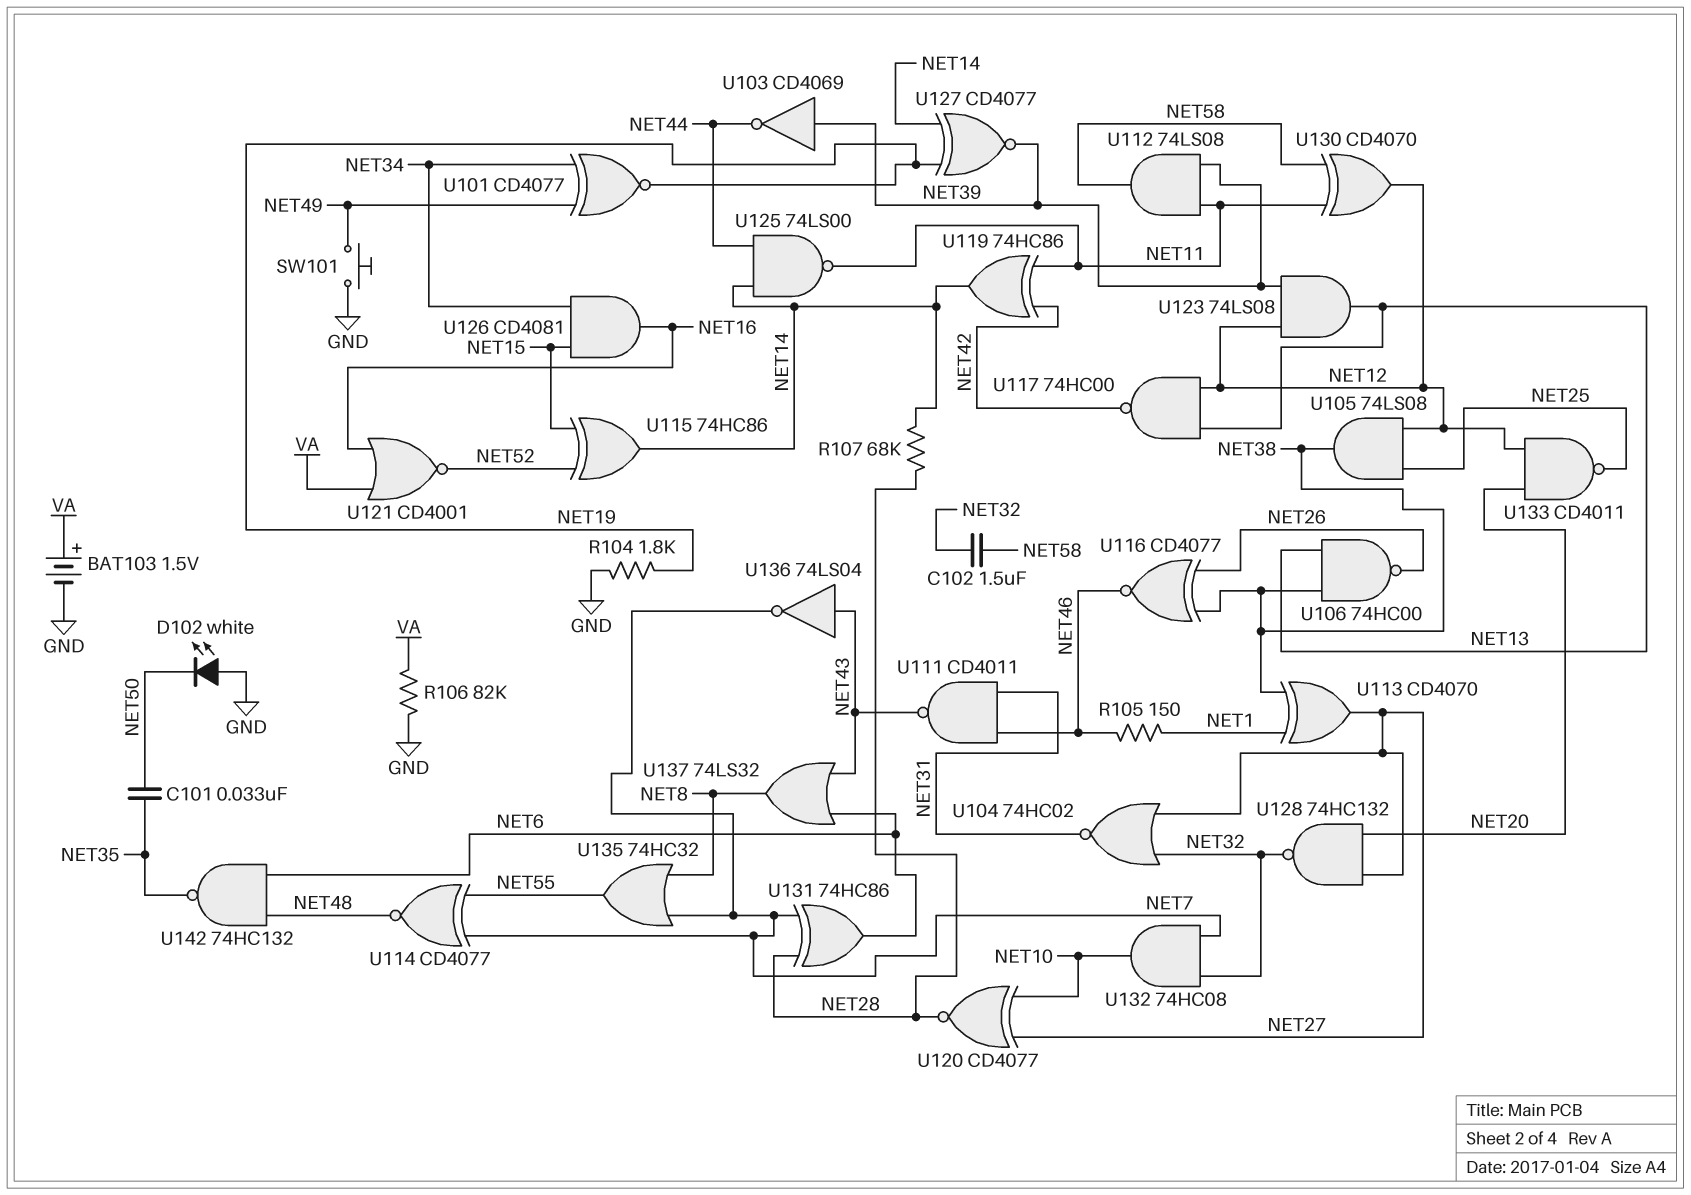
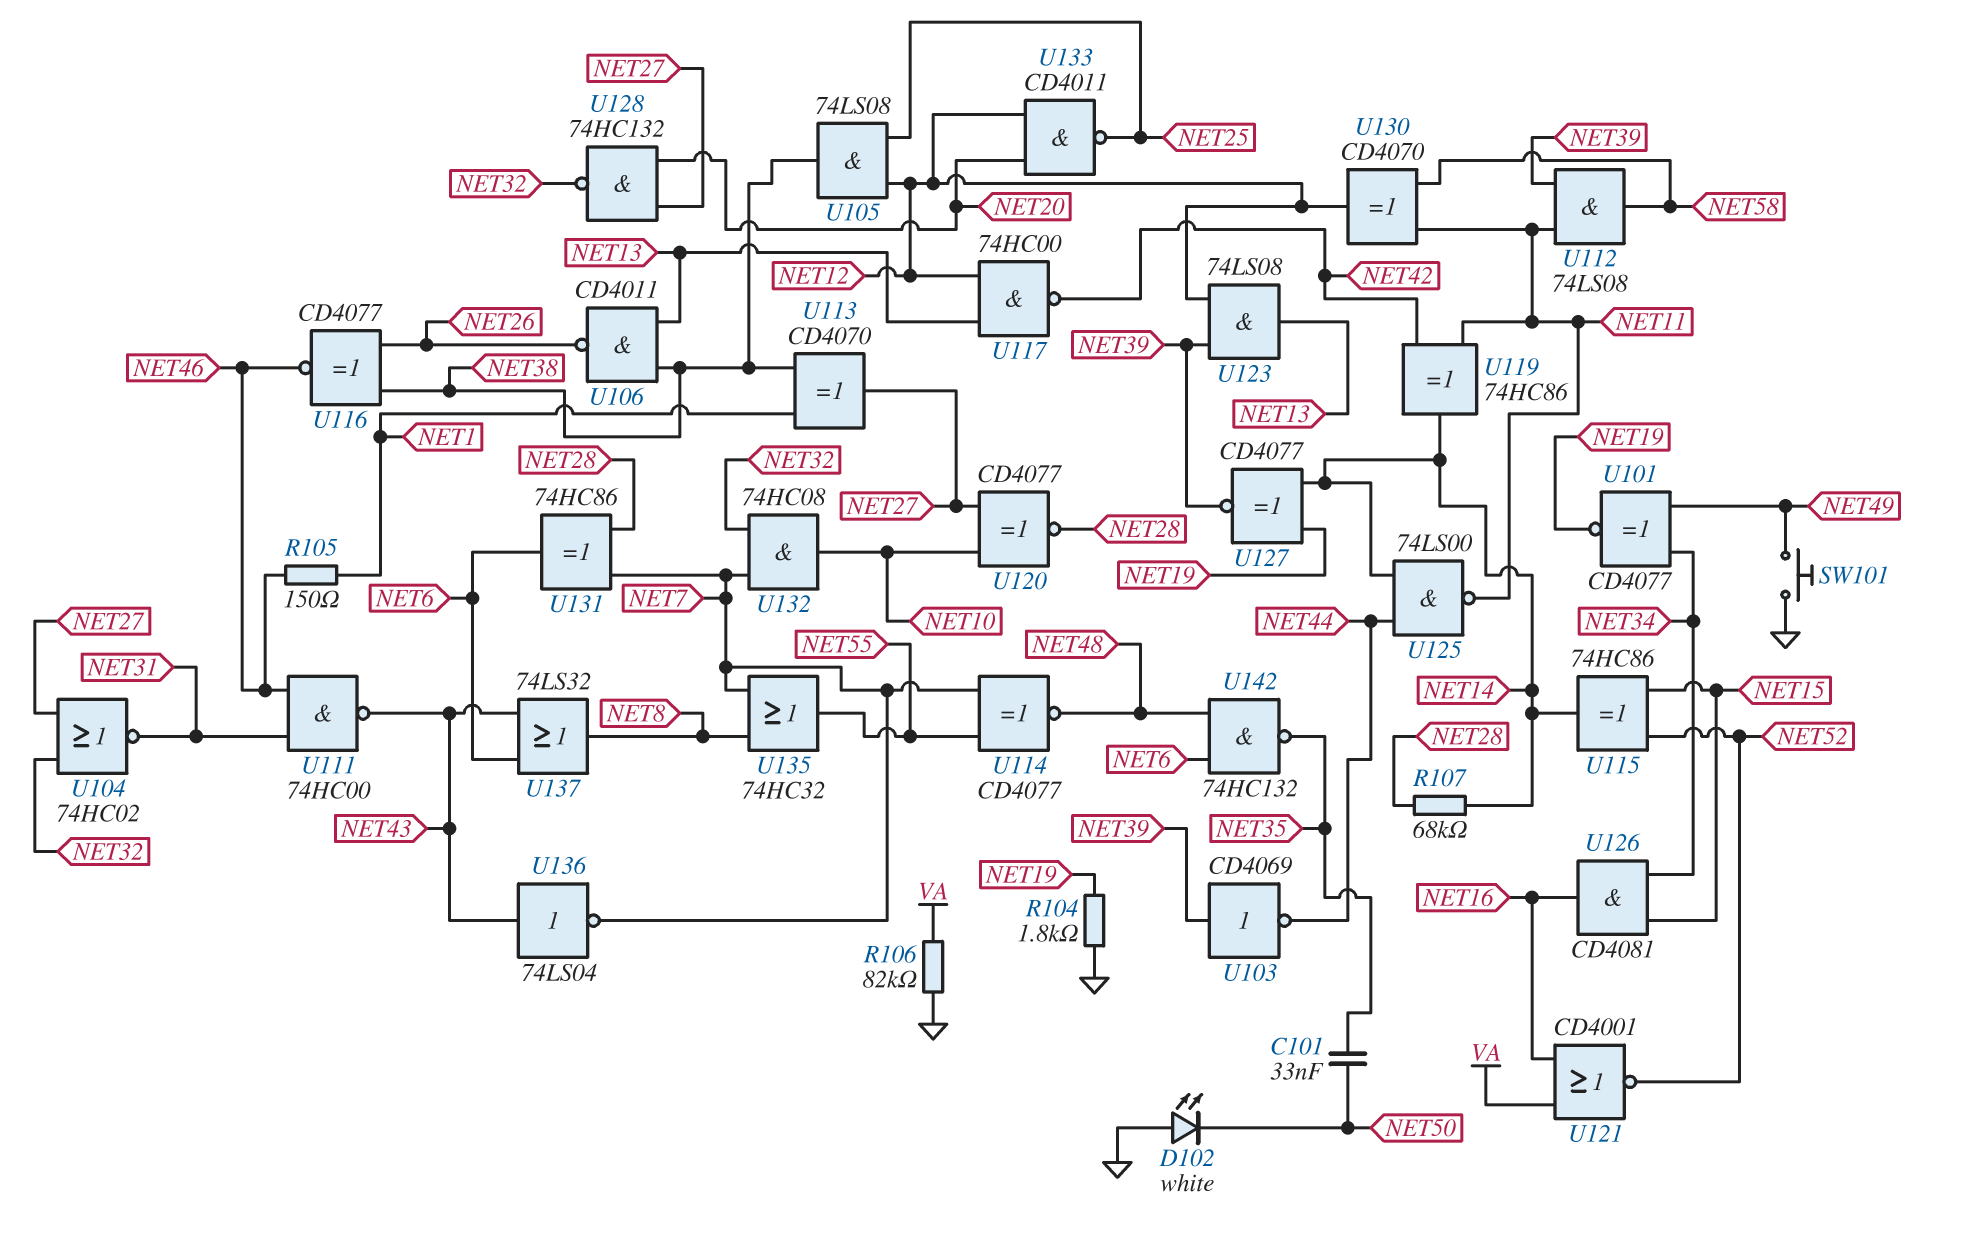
BAT103: 1.5V (plus VA, minus GND) -> none
C102: 1.5uF (NET32, NET58) -> none
U106: NAND 74HC00 (in NET13, in NET38, out NET26) -> NAND CD4011 (in NET13, in NET38, out NET26)
U111: NAND CD4011 (in NET31, in NET46, out NET43) -> NAND 74HC00 (in NET31, in NET46, out NET43)

